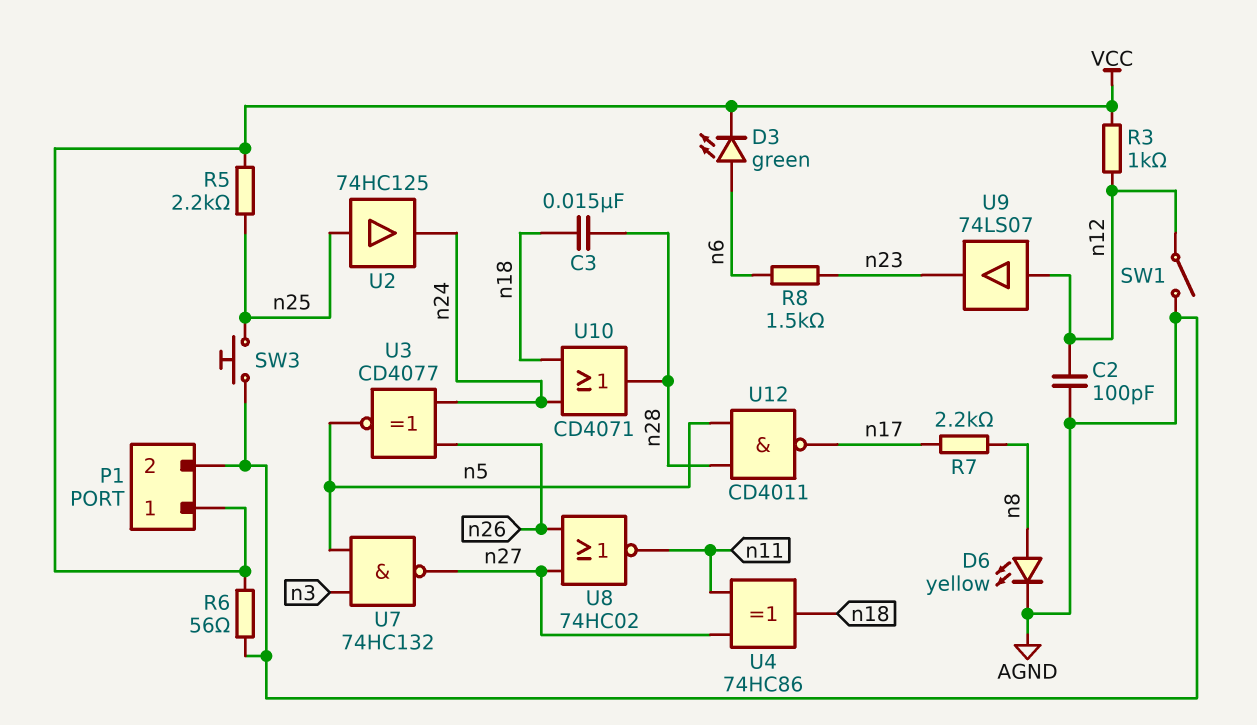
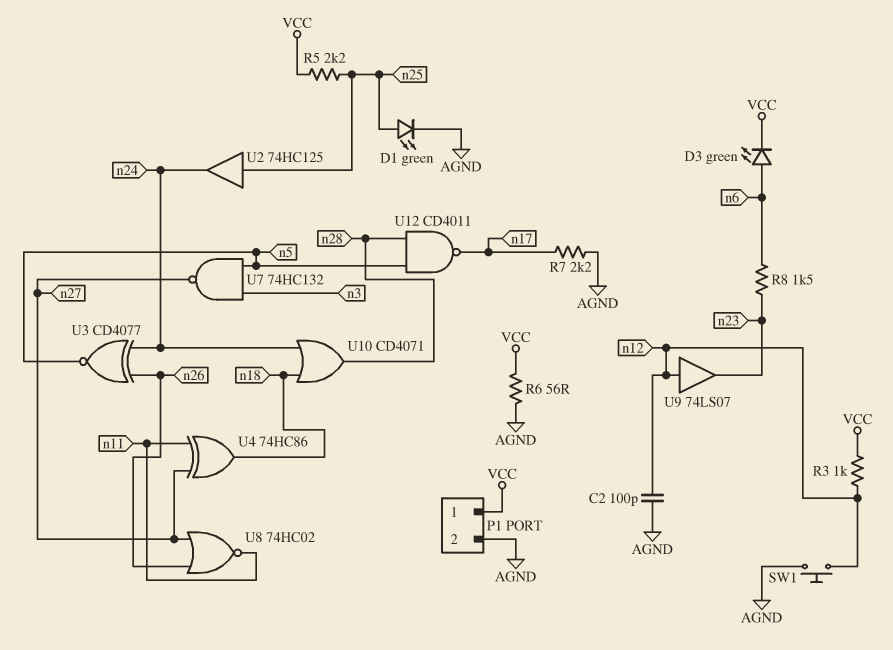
C3: 15nF (n18, n28) -> none
D1: none -> LED green (A n25, K AGND)
D6: LED yellow (A n8, K AGND) -> none
R7: 2.2k (n8, n17) -> 2.2k (AGND, n17)
SW1: switch (AGND, n12) -> button (AGND, n12)
SW3: button (AGND, n25) -> none

